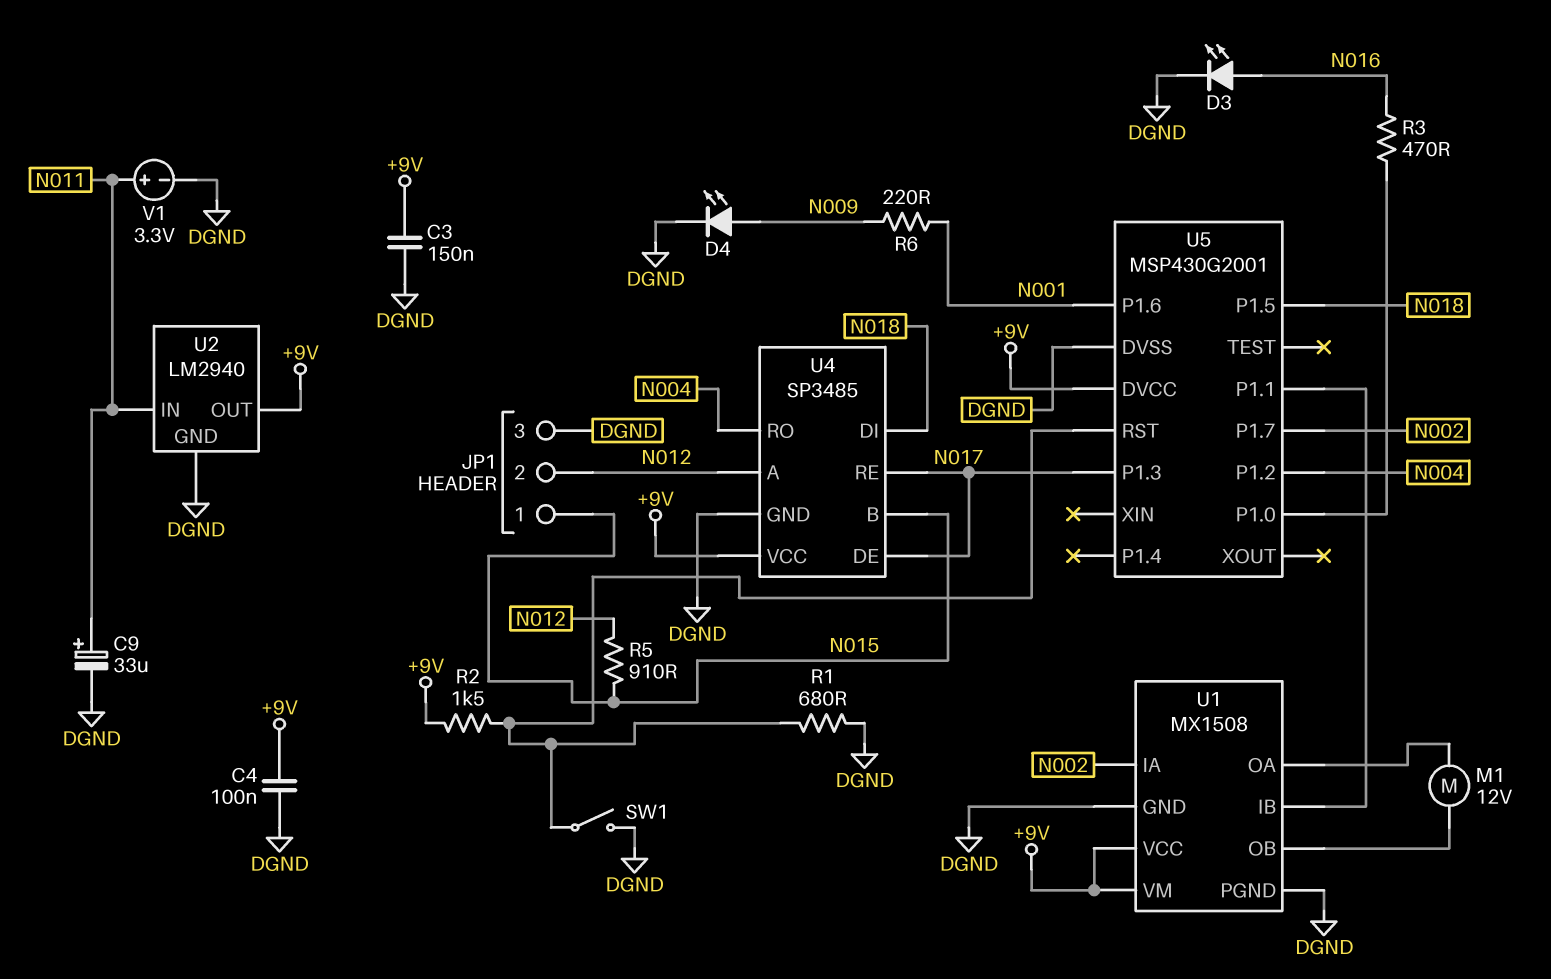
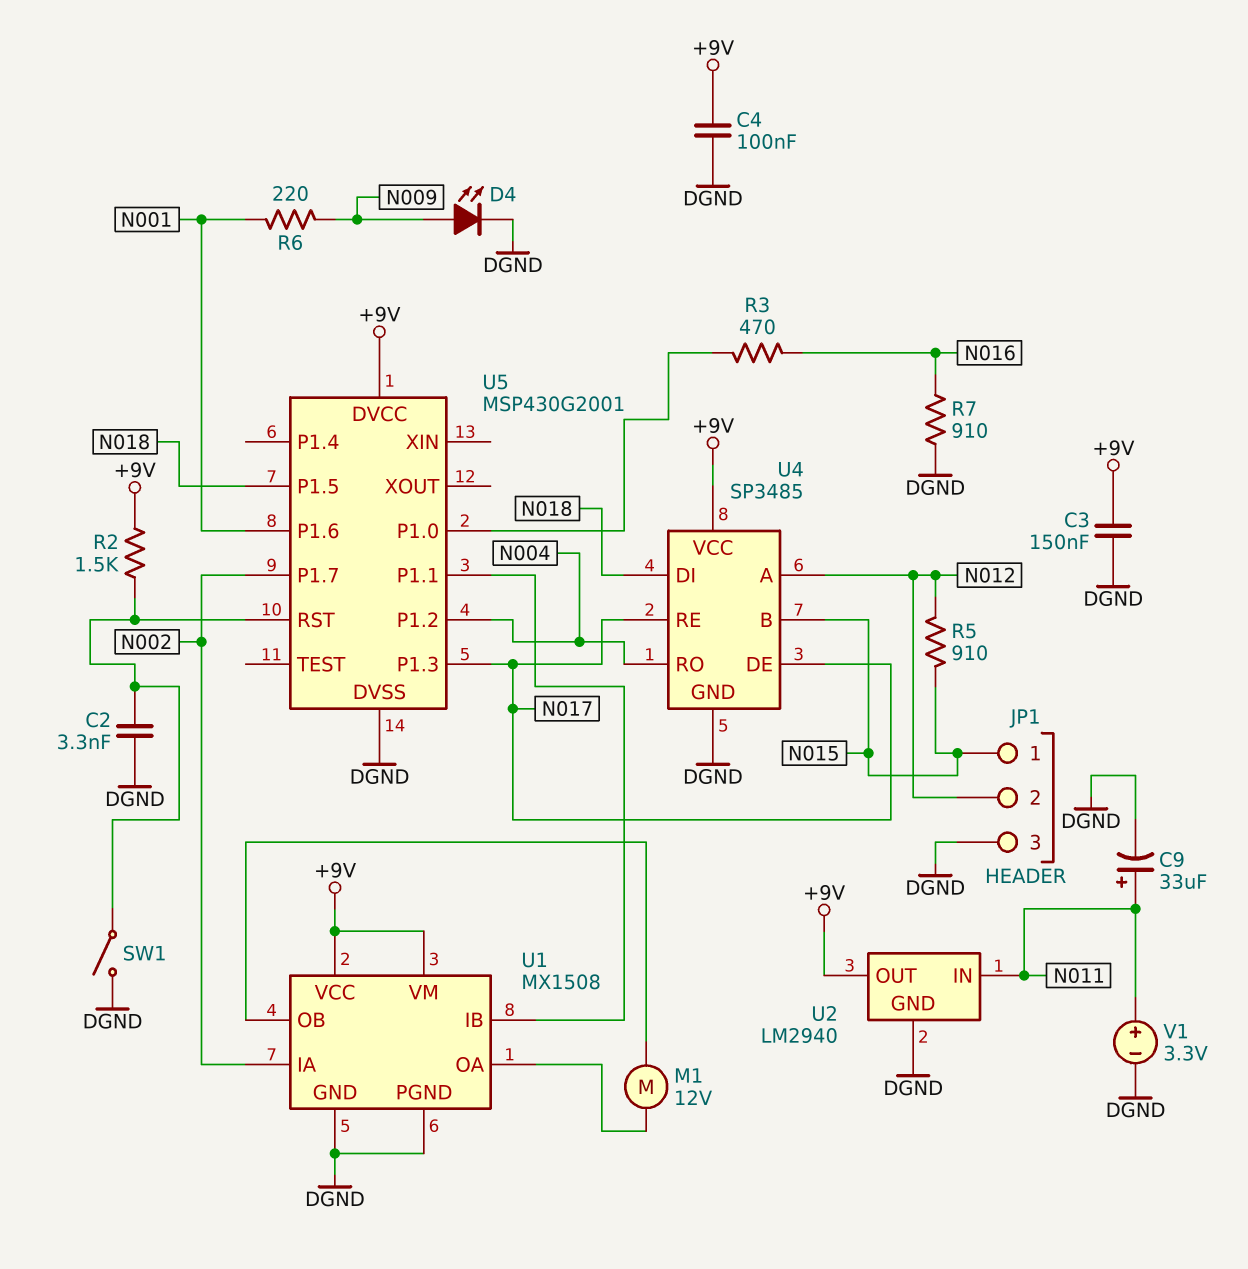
C2: none -> 3.3nF (DGND, U5/RST)
D3: LED (A N016, K DGND) -> none
R1: 680 (DGND, U5/RST) -> none
R7: none -> 910 (DGND, N016)

